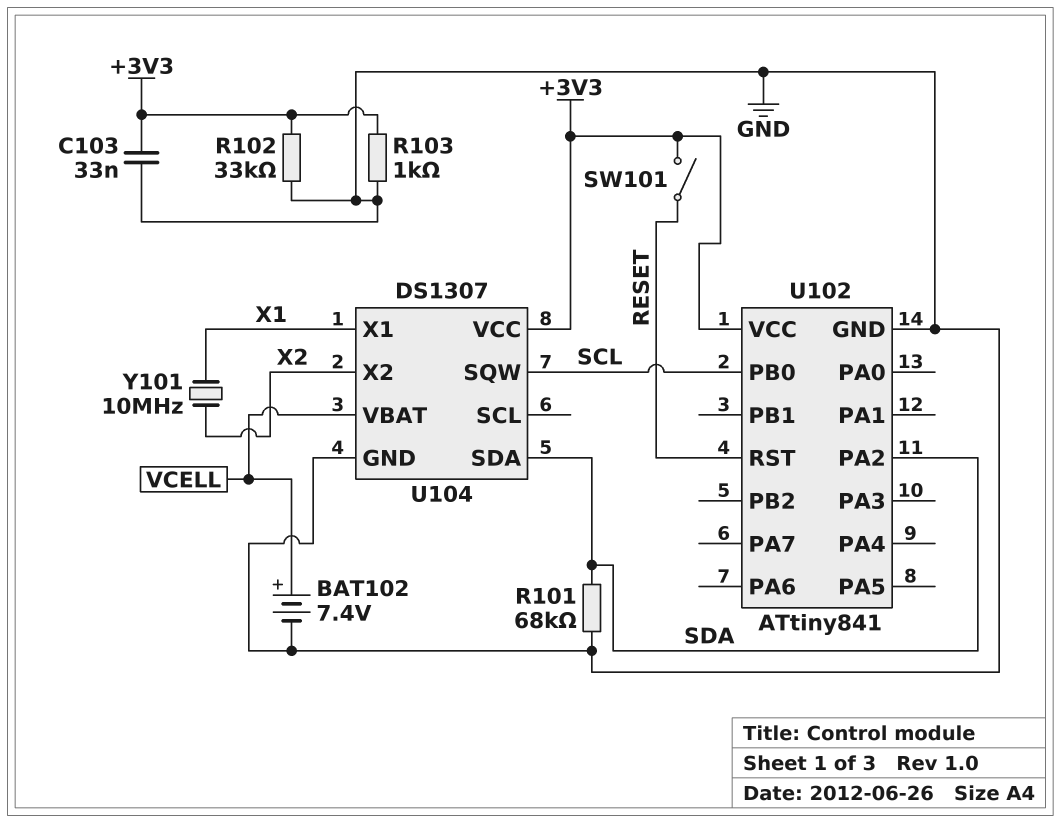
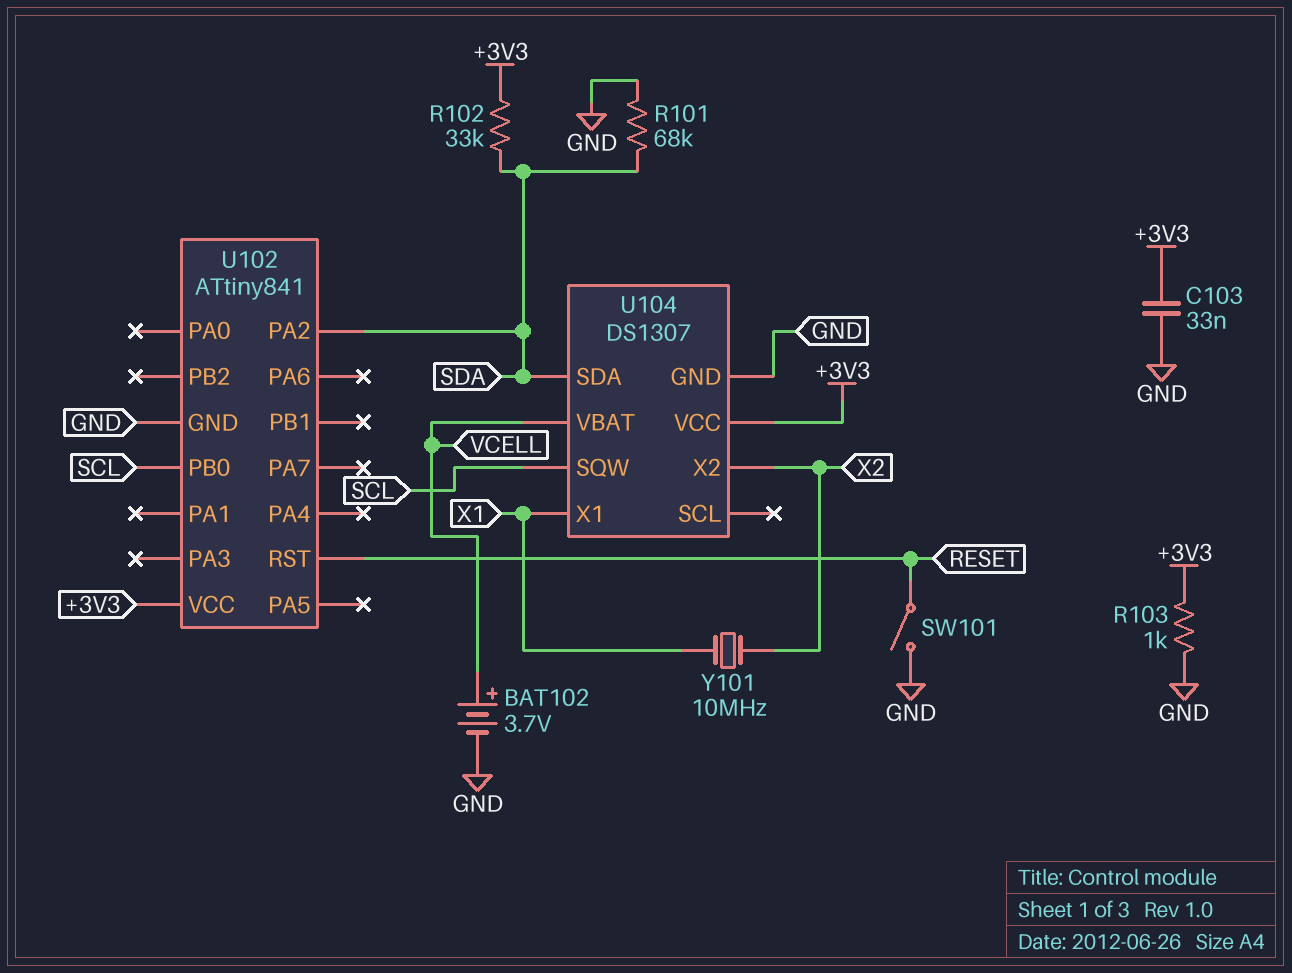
BAT102: 7.4V (plus VCELL, minus GND) -> 3.7V (plus VCELL, minus GND)
R102: 33k (+3V3, GND) -> 33k (+3V3, SDA)
SW101: switch (+3V3, RESET) -> switch (GND, RESET)

